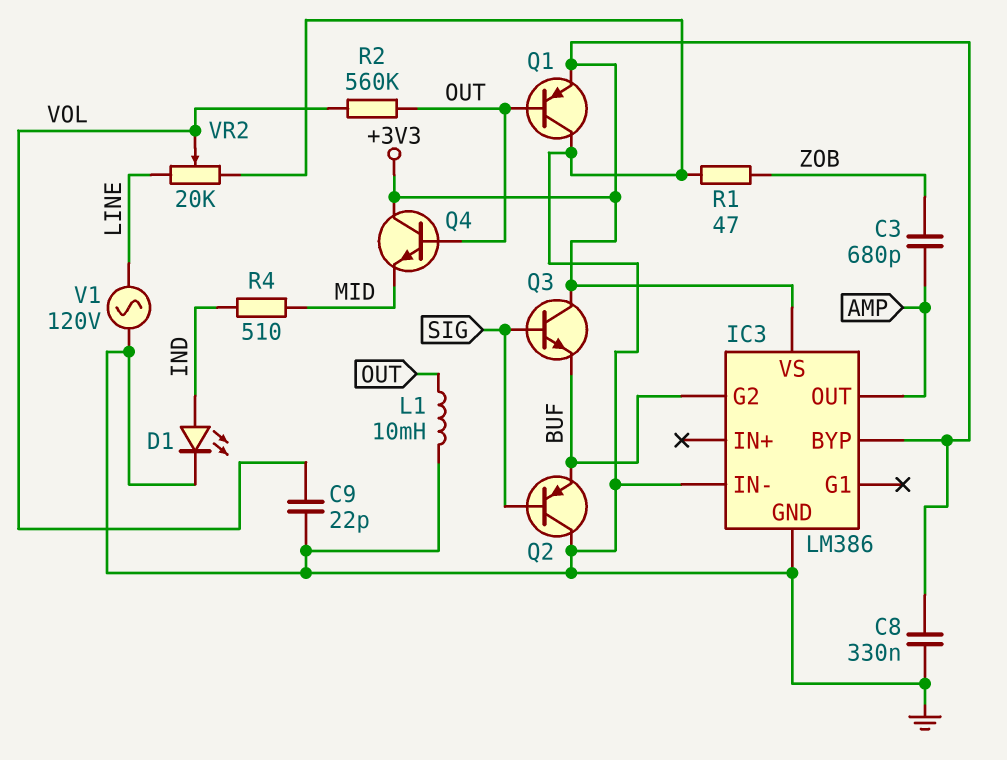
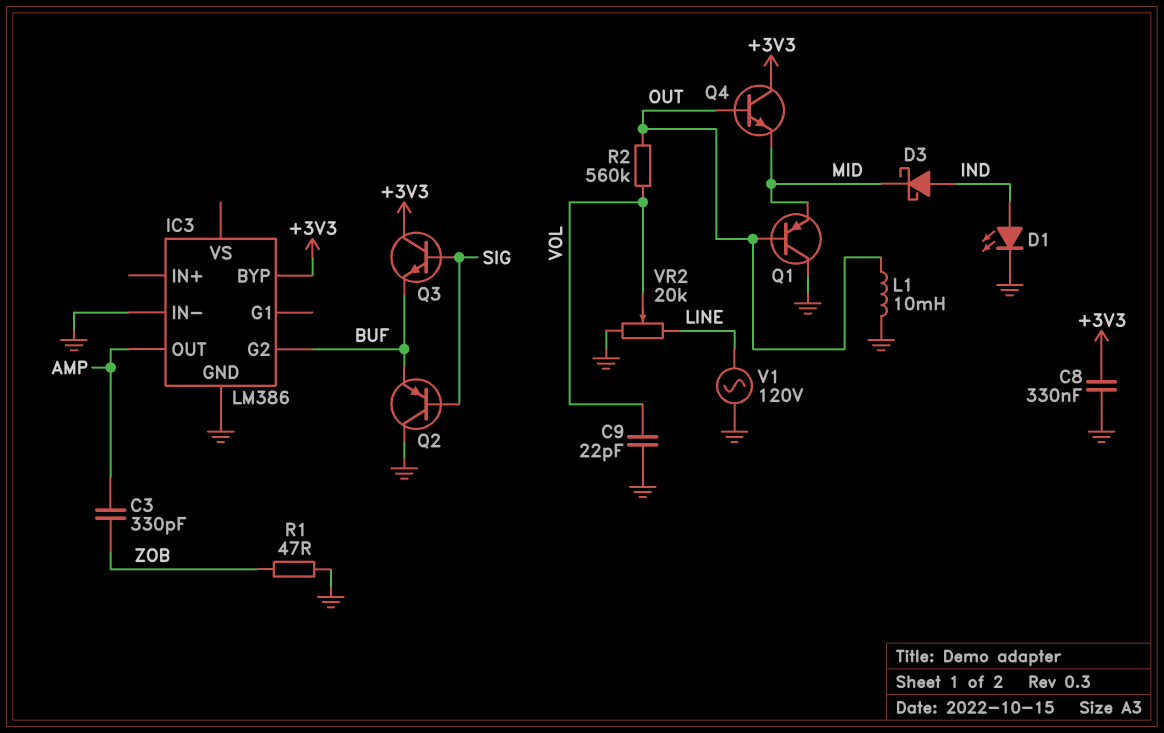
C3: 680pF (AMP, ZOB) -> 330pF (AMP, ZOB)
D3: none -> schottky (A IND, K MID)
IC3 pin VS: +3V3 -> none
Q1: PNP (B OUT, C GND, E +3V3) -> PNP (B OUT, C GND, E MID)
R4: 510 (IND, MID) -> none

